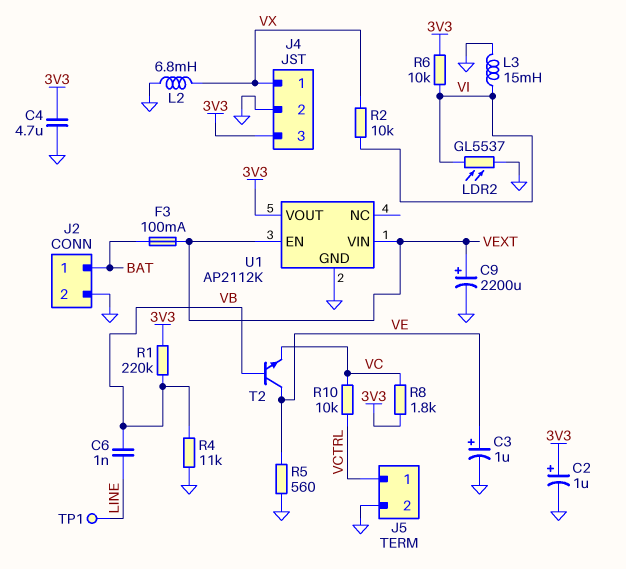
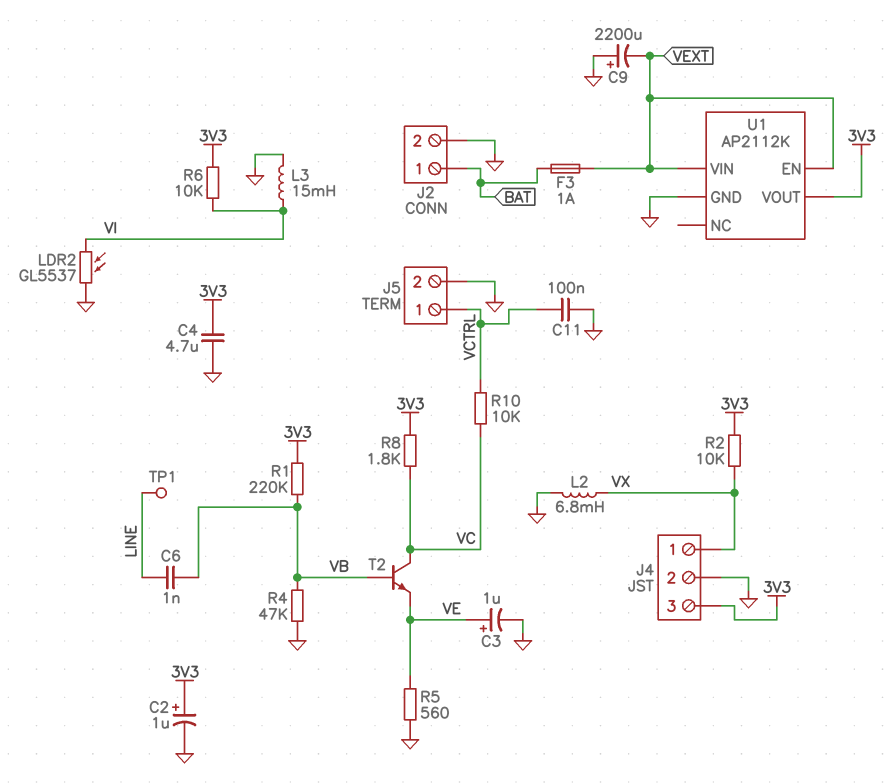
C9: 2200uF (plus VEXT, minus GND) -> 2200uF (plus GND, minus VEXT)
C11: none -> 100nF (GND, VCTRL)
F3: 100mA (BAT, VEXT) -> 1A (BAT, VEXT)
R2: 10k (VI, VX) -> 10k (3V3, VX)
R4: 11k (GND, VB) -> 47k (GND, VB)
T2: NPN (B VB, C VE, E VC) -> NPN (B VB, C VC, E VE)

